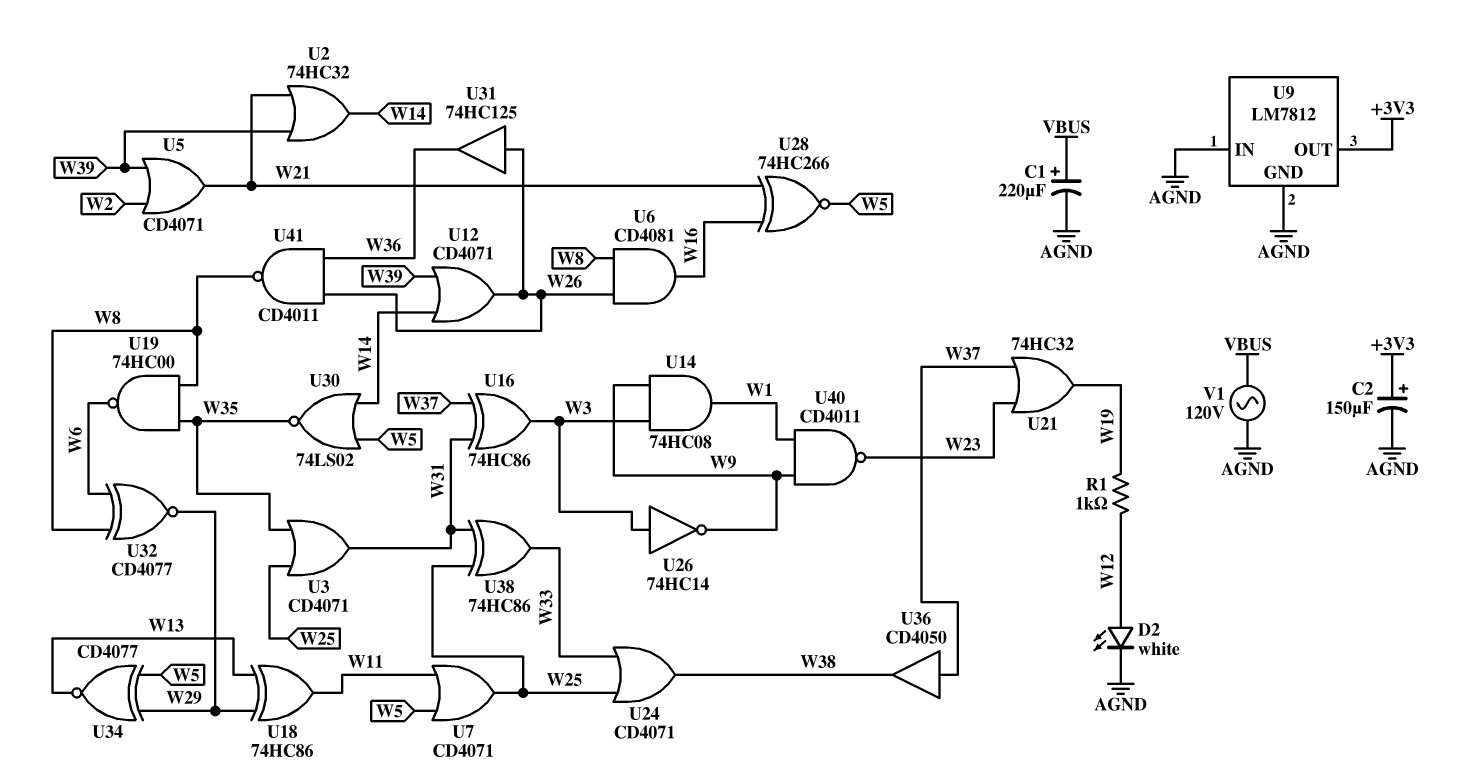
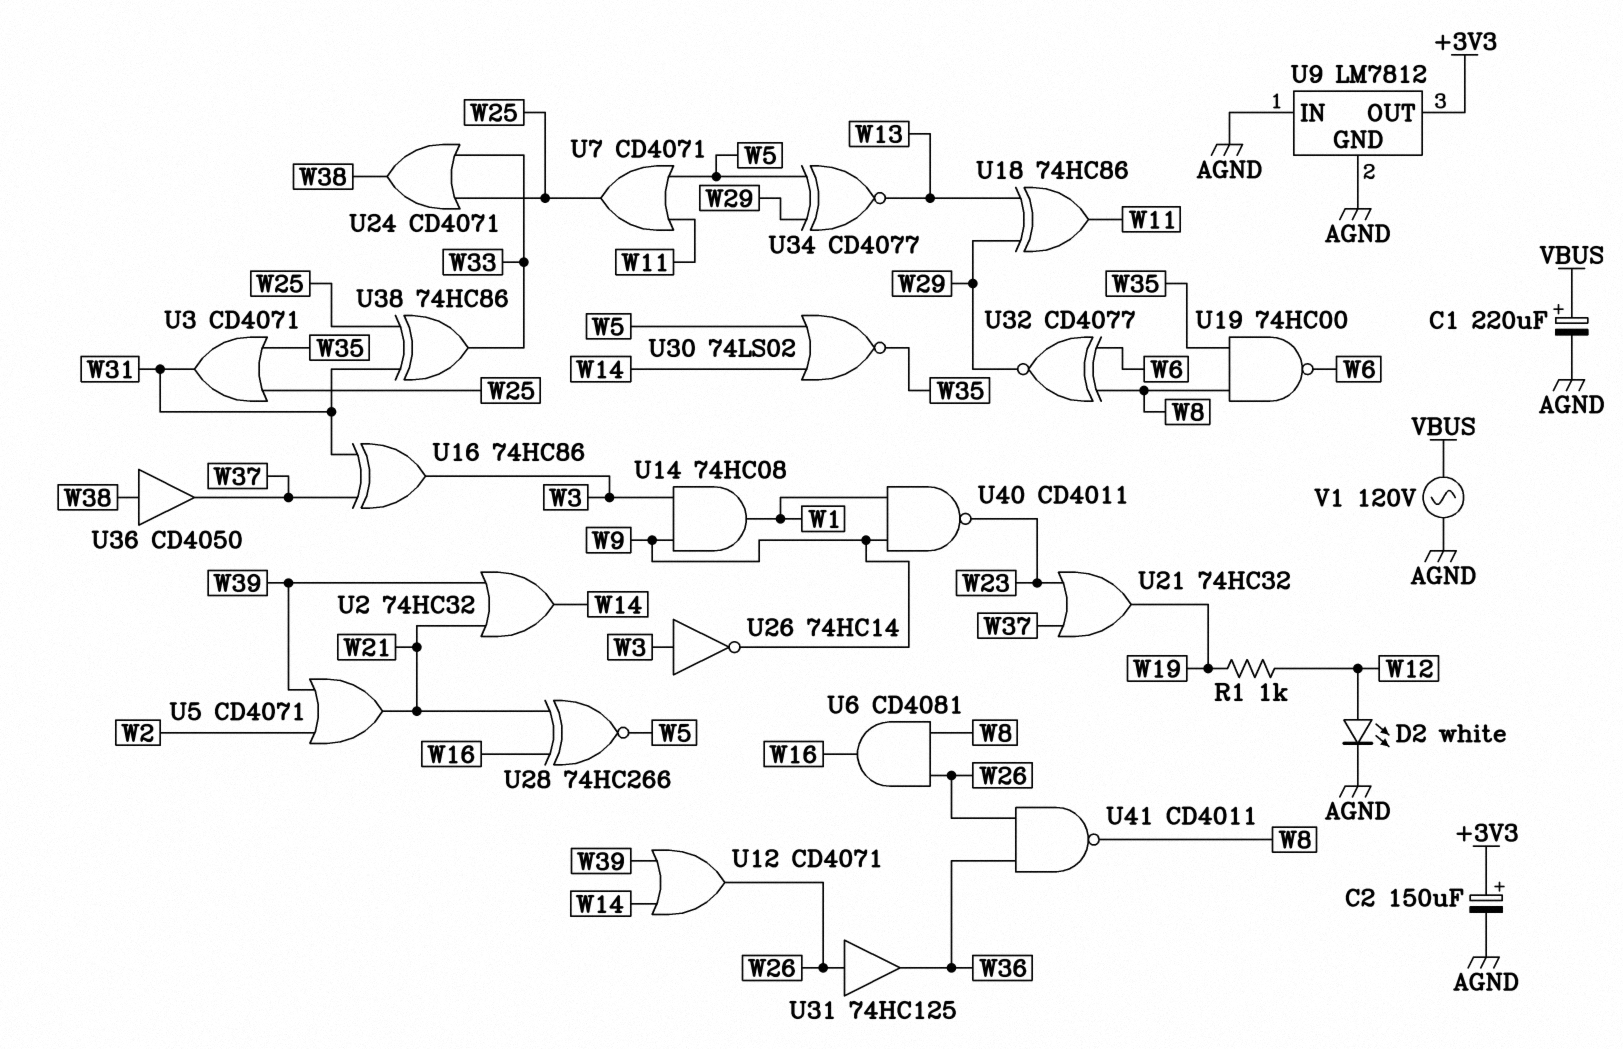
U36: buffer CD4050 (in W37, out W38) -> buffer CD4050 (in W38, out W37)

